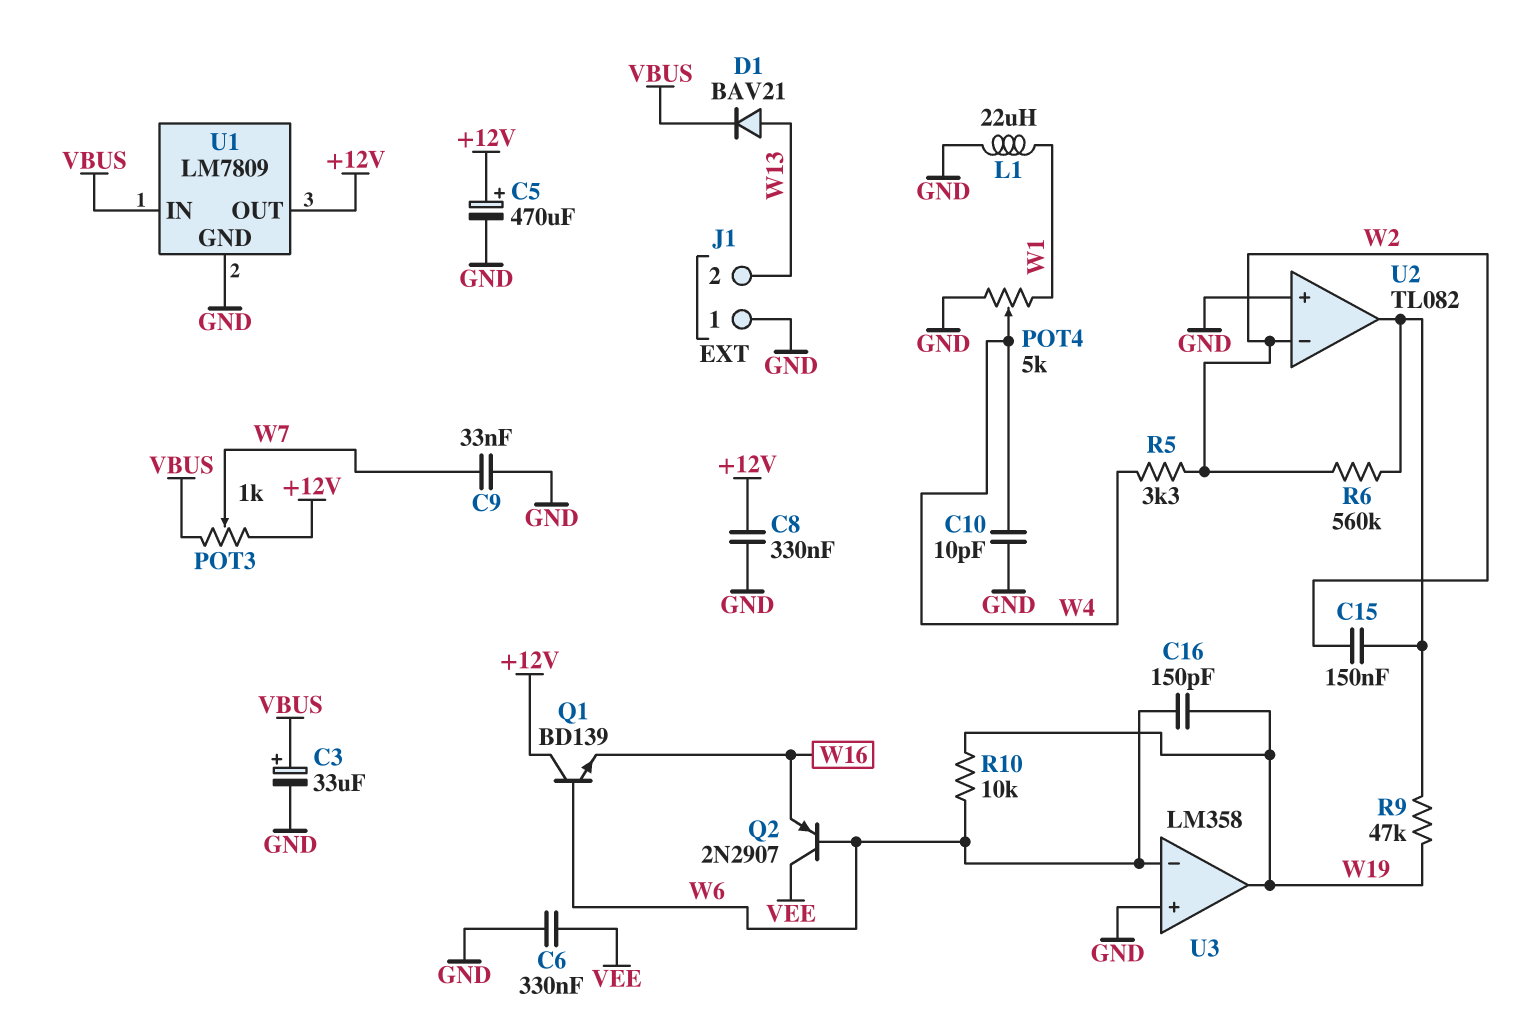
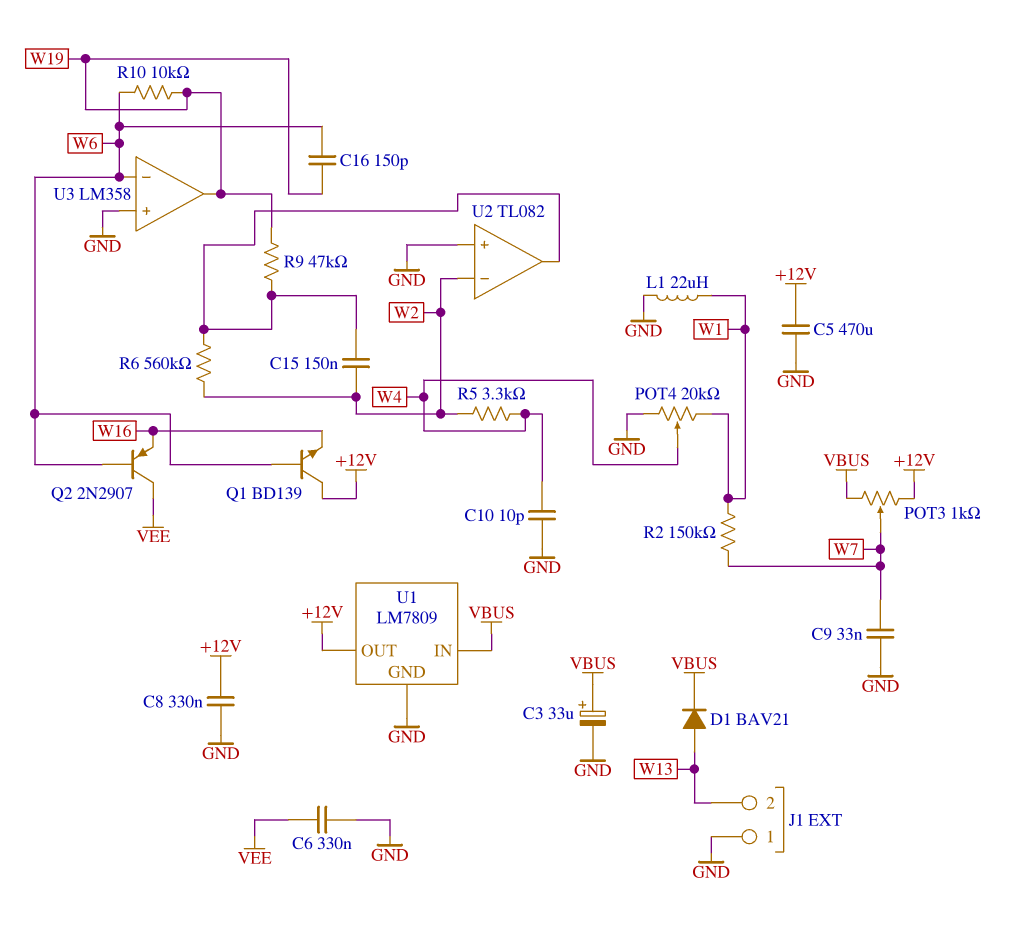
C5: 470uF (plus +12V, minus GND) -> 470uF (+12V, GND)
POT4: 5k (GND, W1, wiper W4) -> 20k (GND, W1, wiper W4)
R2: none -> 150k (W1, W7)

